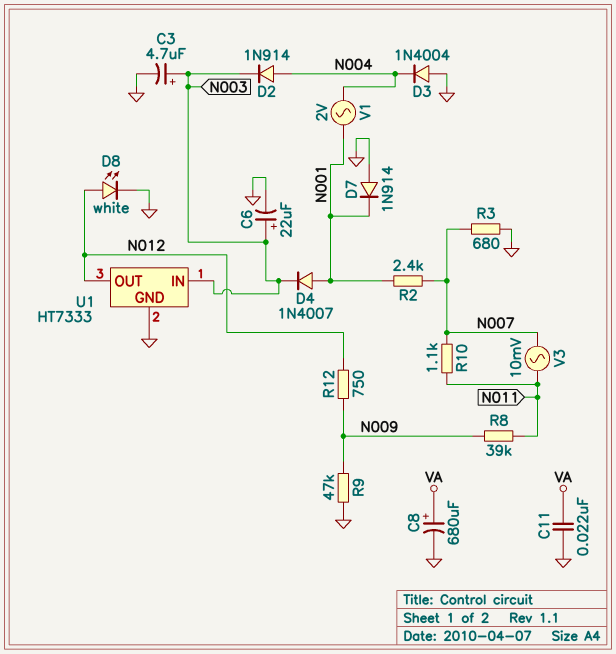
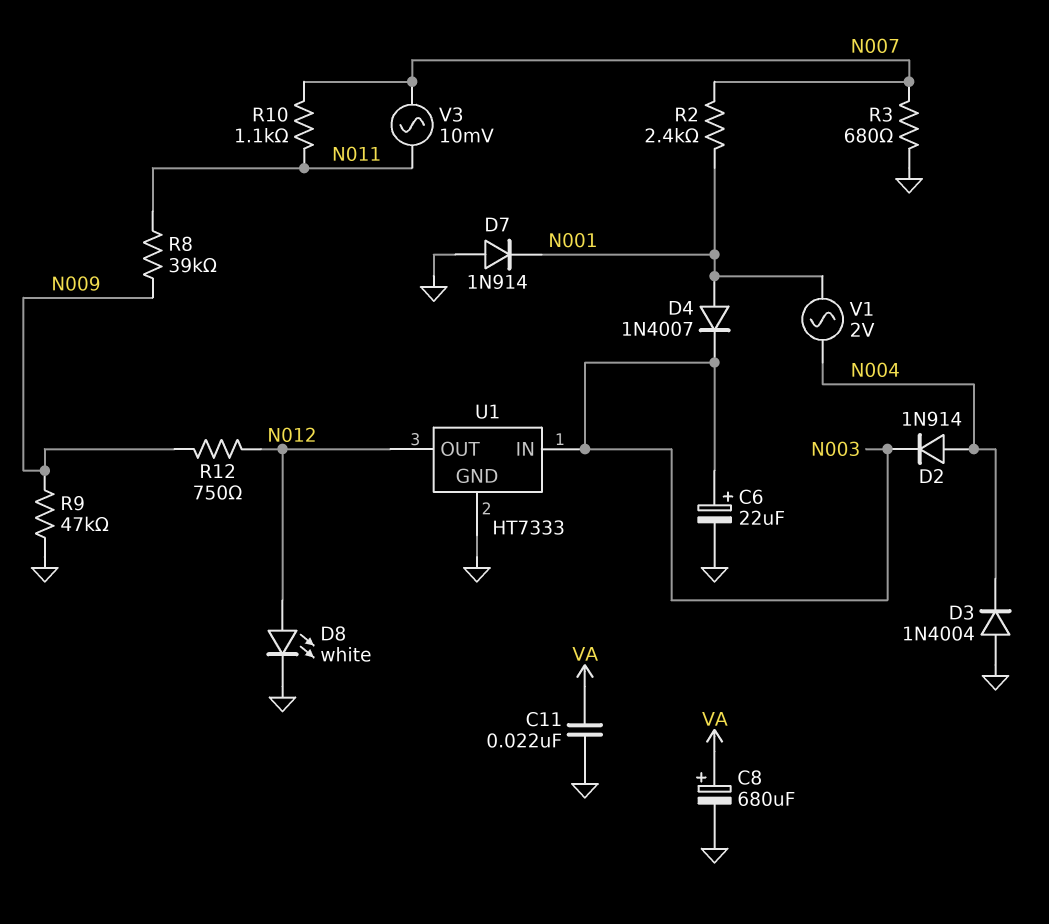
C3: 4.7uF (plus N003, minus GND) -> none

